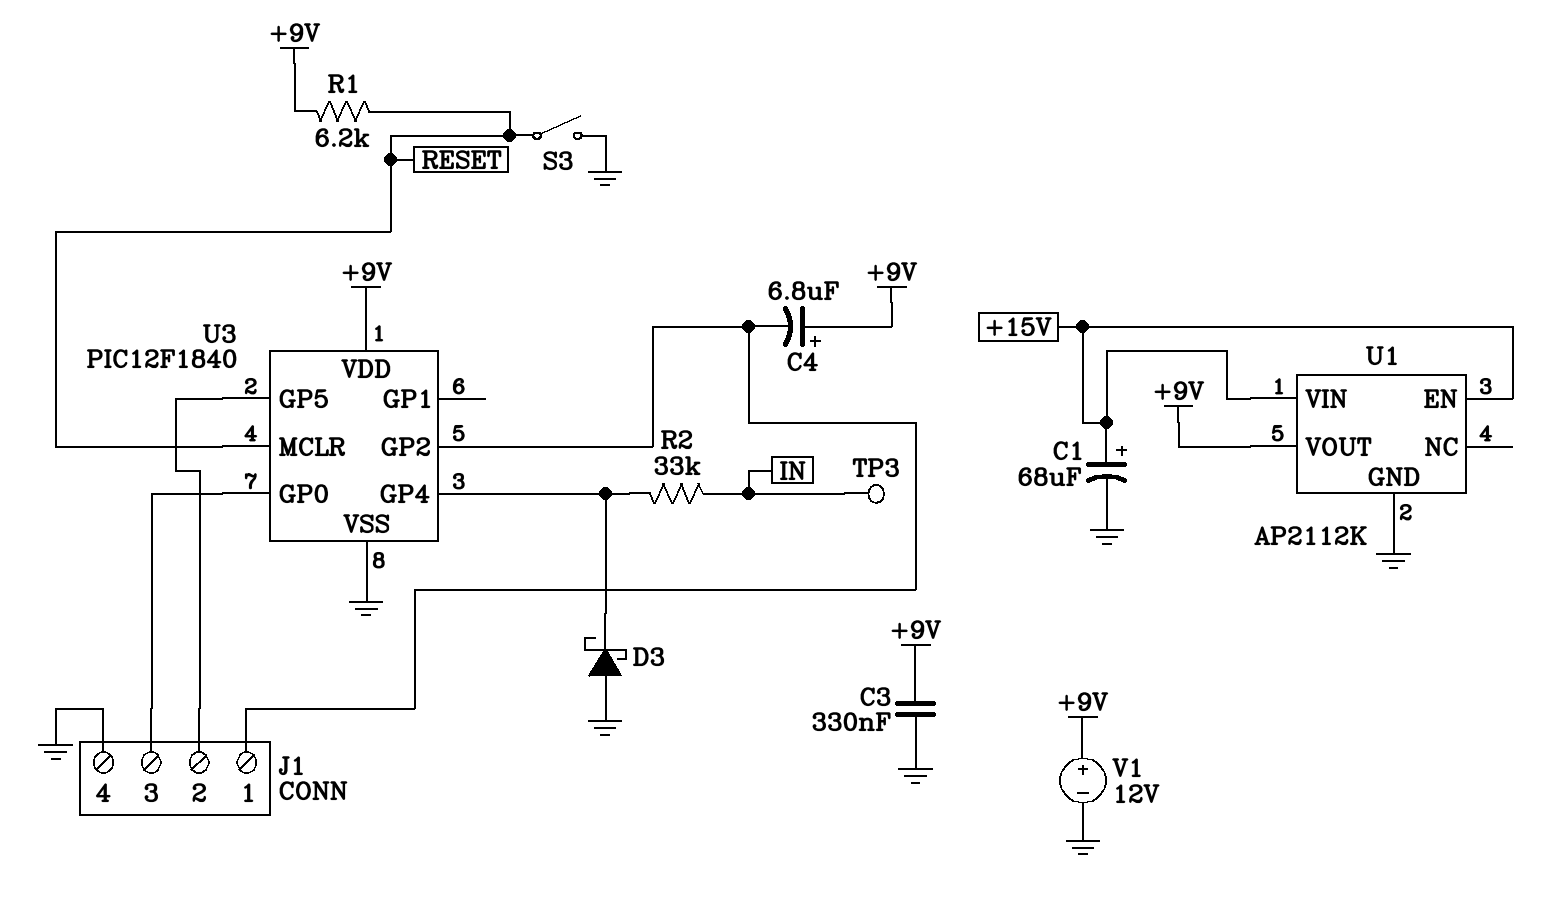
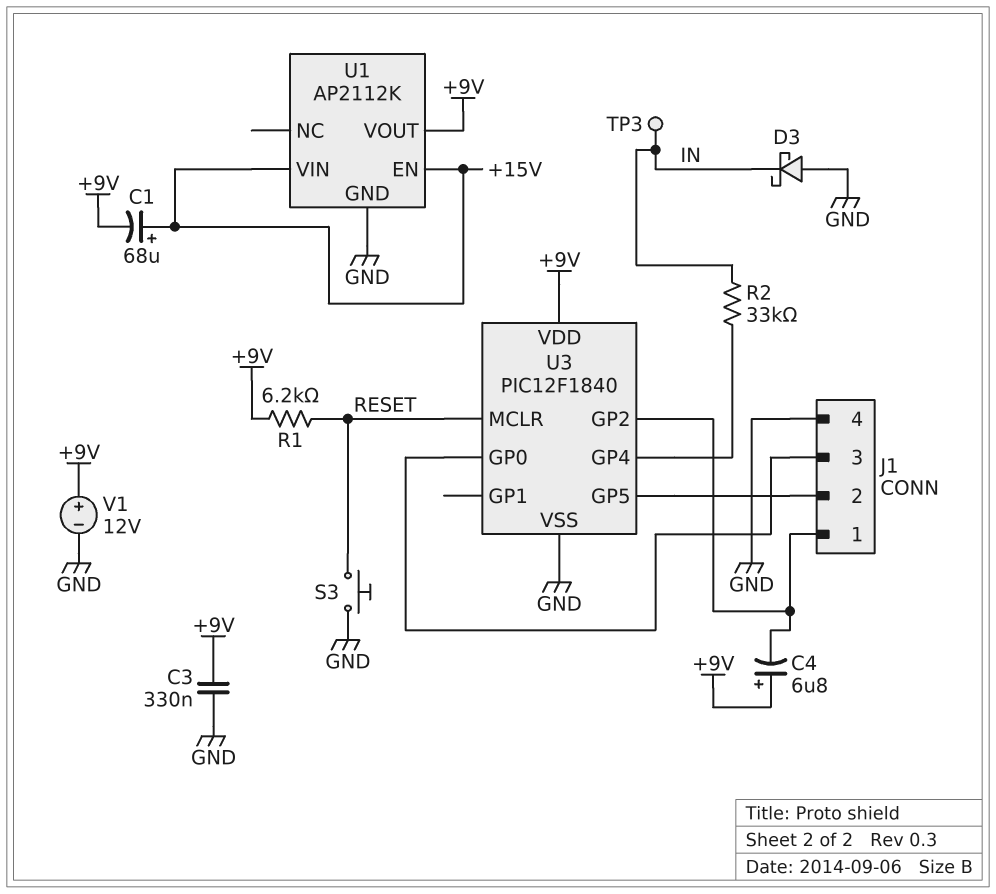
C1: 68uF (plus +15V, minus GND) -> 68uF (plus +15V, minus +9V)
D3: schottky (A GND, K U3/GP4) -> schottky (A GND, K IN)
S3: switch (GND, RESET) -> button (GND, RESET)

